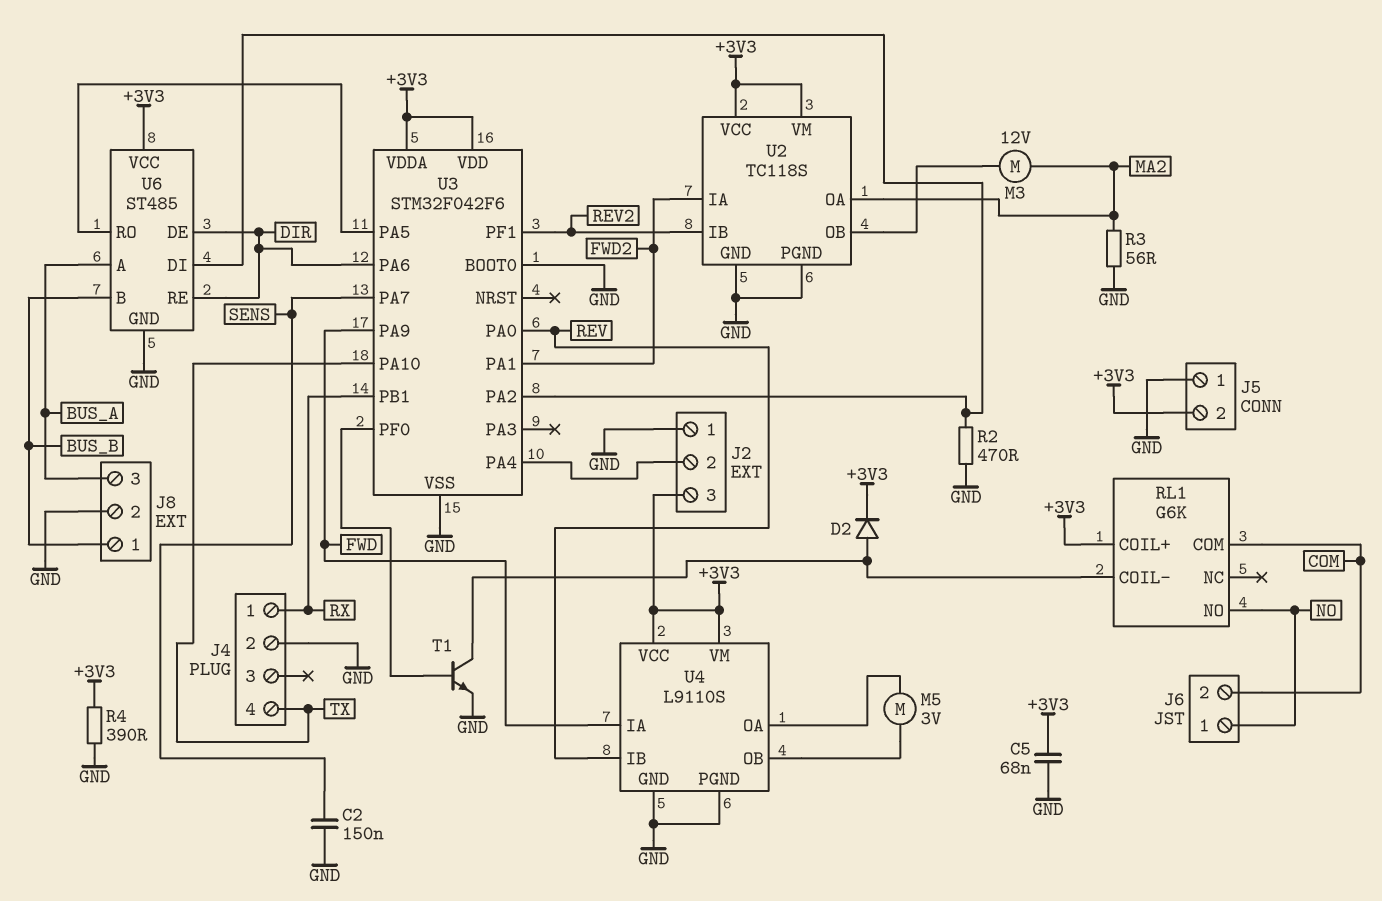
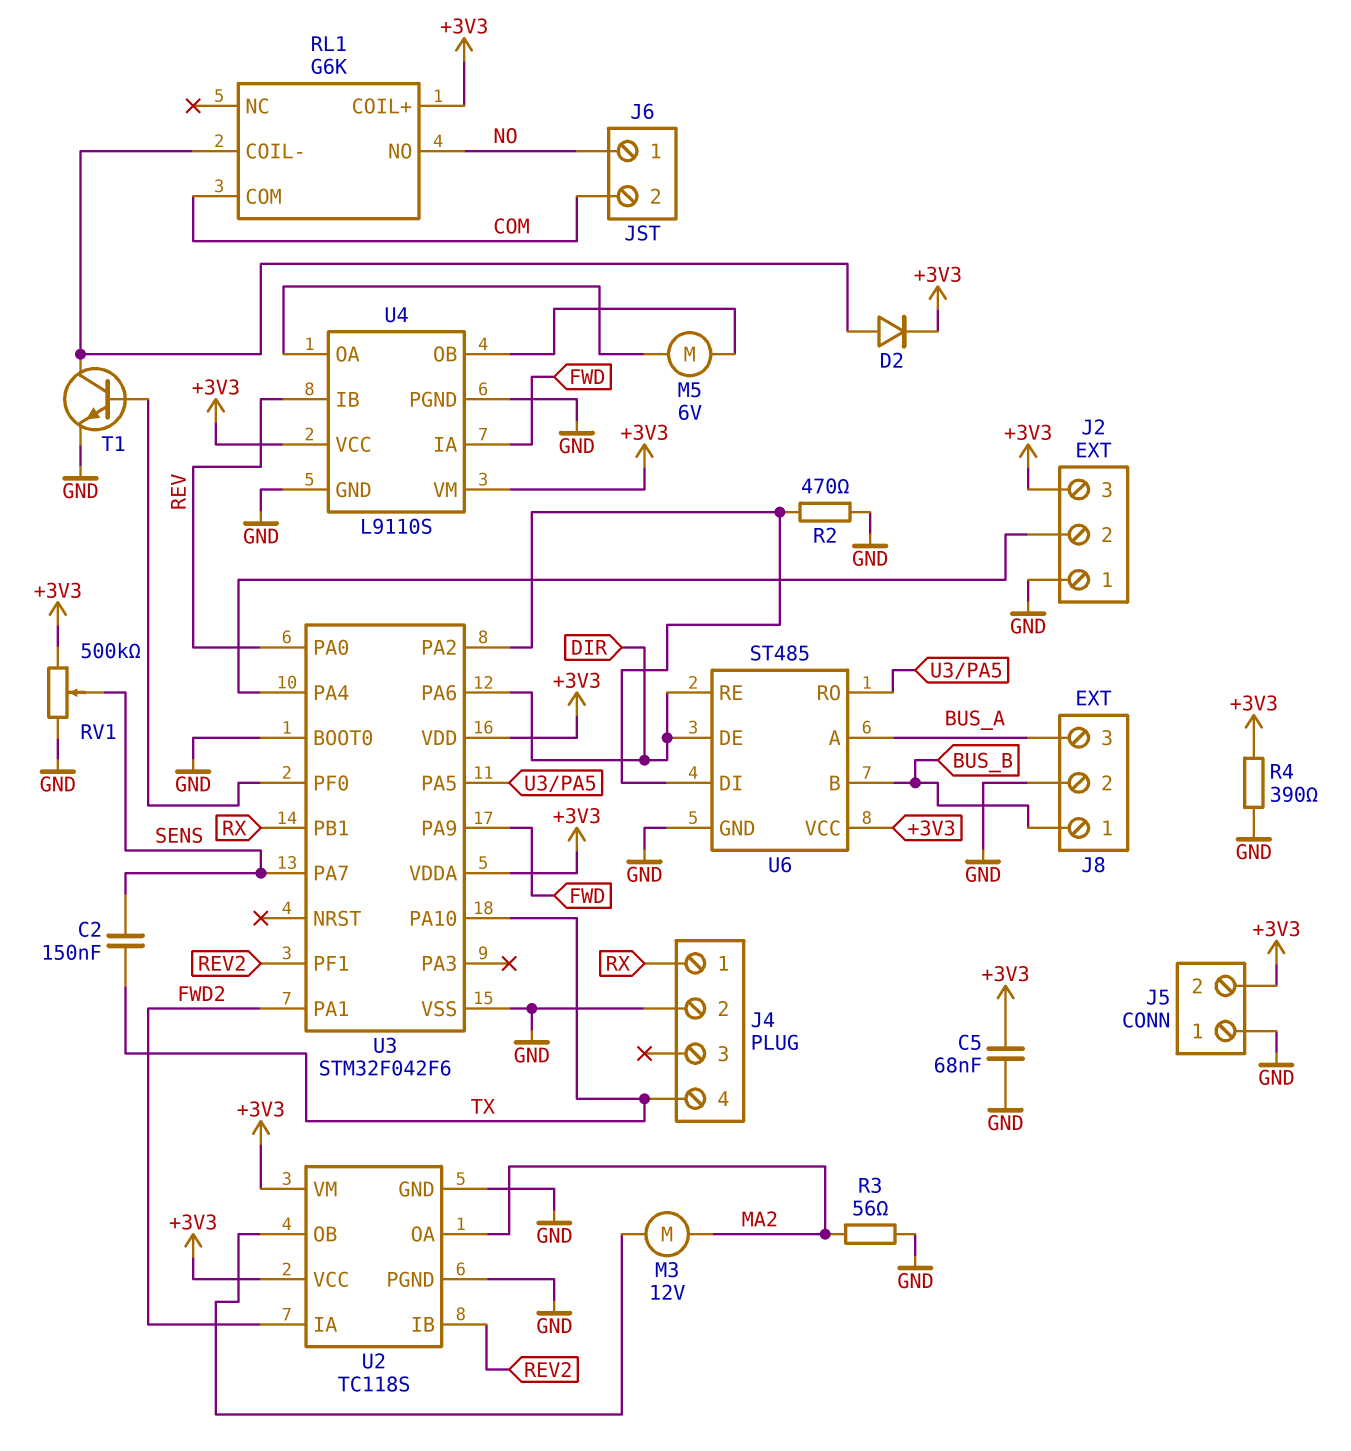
C2: 150nF (GND, SENS) -> 150nF (SENS, TX)
M5: motor 3V (U4/OA, U4/OB) -> motor 6V (U4/OA, U4/OB)
RV1: none -> 500k (+3V3, GND, wiper SENS)

